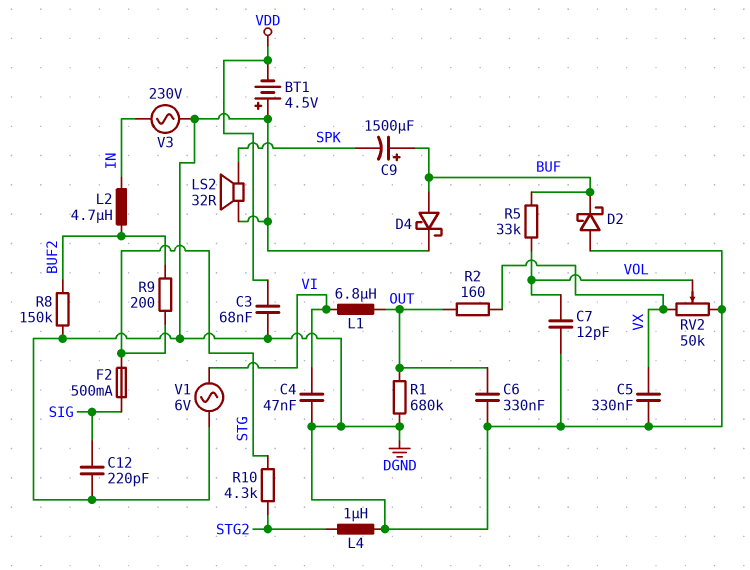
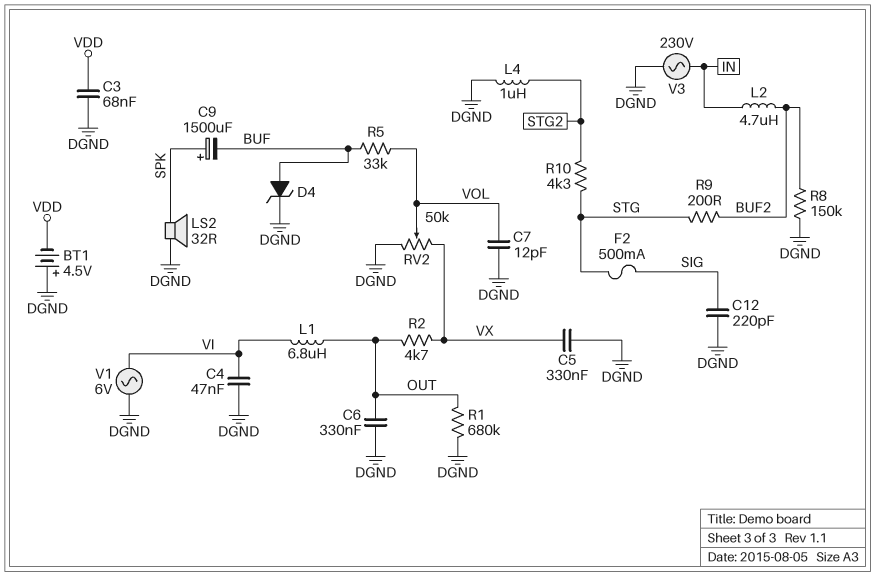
C9: 1500uF (plus BUF, minus SPK) -> 1500uF (plus SPK, minus BUF)
D2: schottky (A DGND, K BUF) -> none
D4: schottky (A BUF, K DGND) -> zener (A BUF, K DGND)
R2: 160 (OUT, VX) -> 4.7k (OUT, VX)

